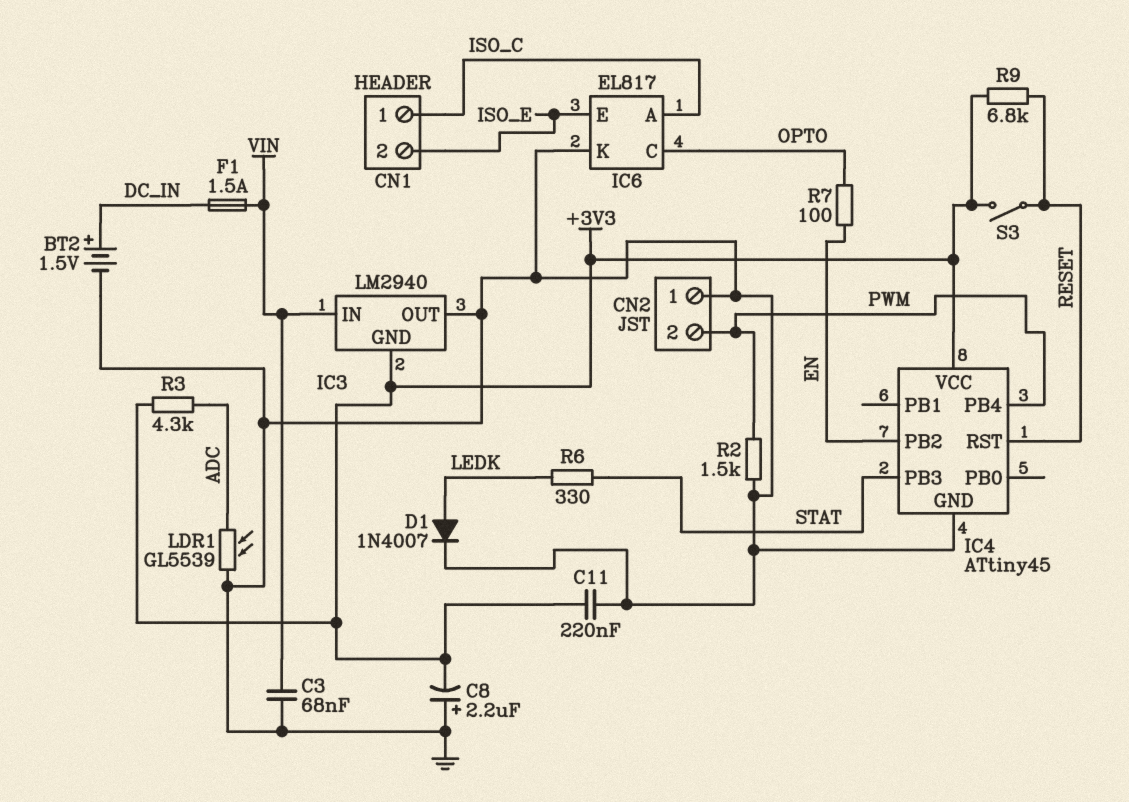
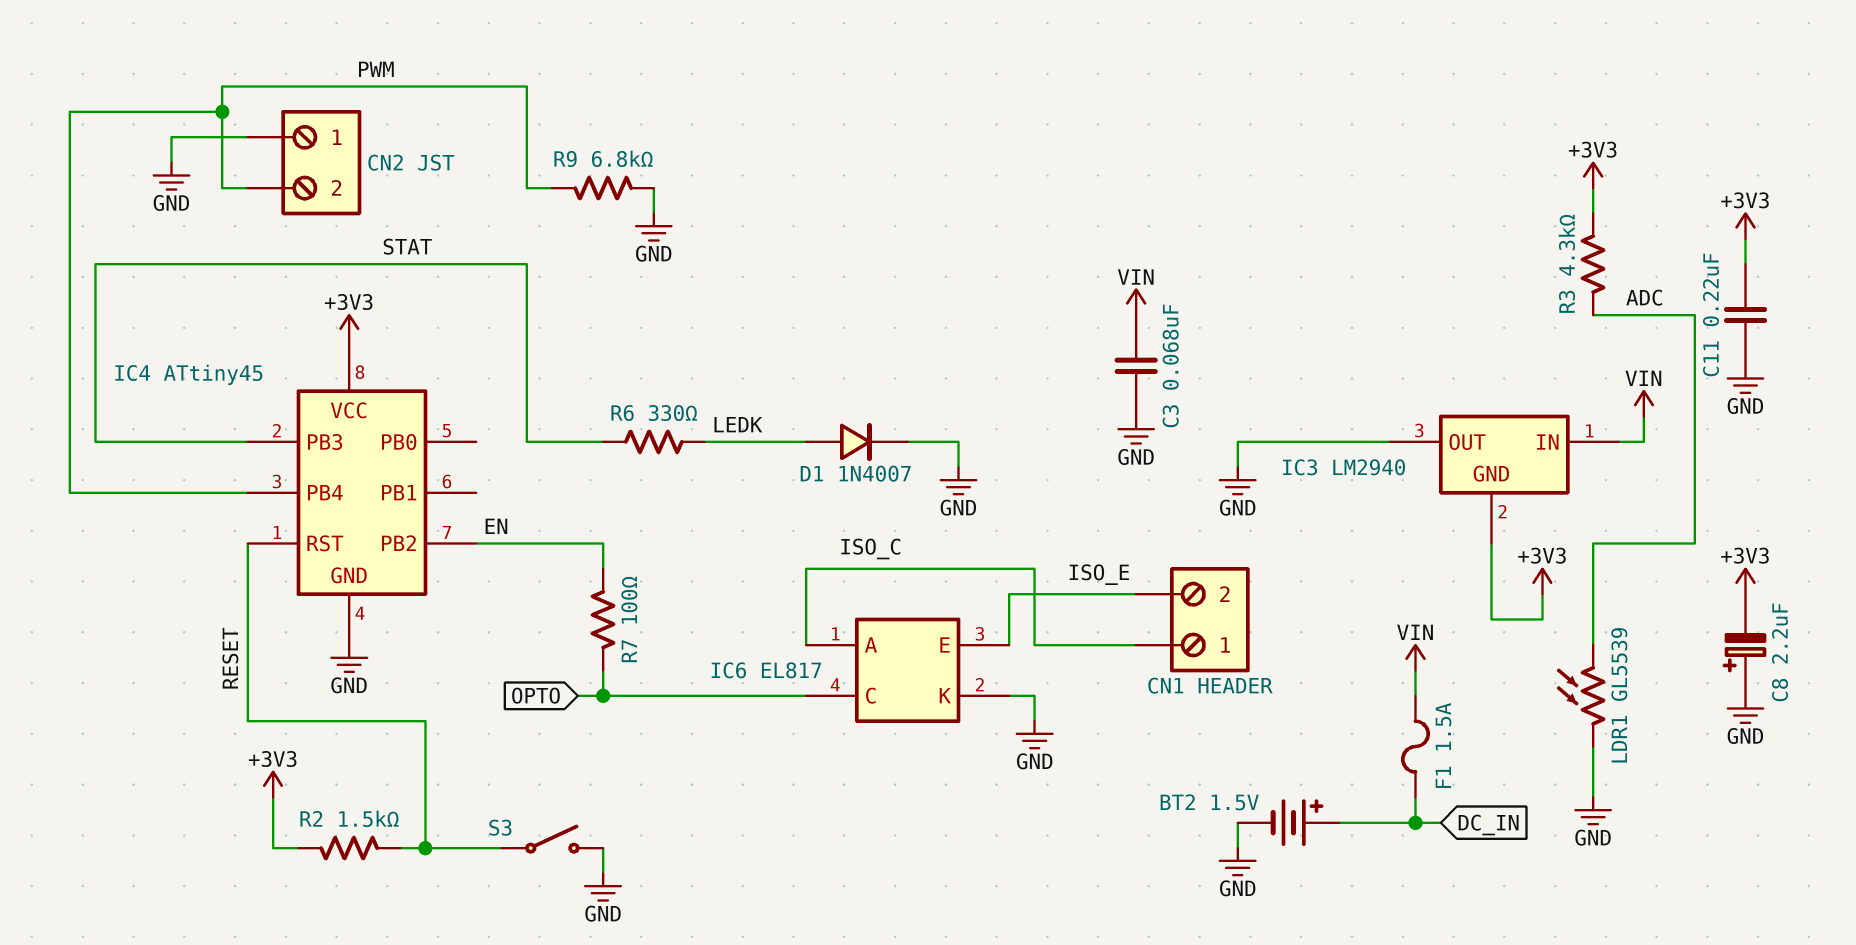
R2: 1.5k (GND, PWM) -> 1.5k (+3V3, RESET)
R9: 6.8k (+3V3, RESET) -> 6.8k (GND, PWM)
S3: switch (+3V3, RESET) -> switch (GND, RESET)

